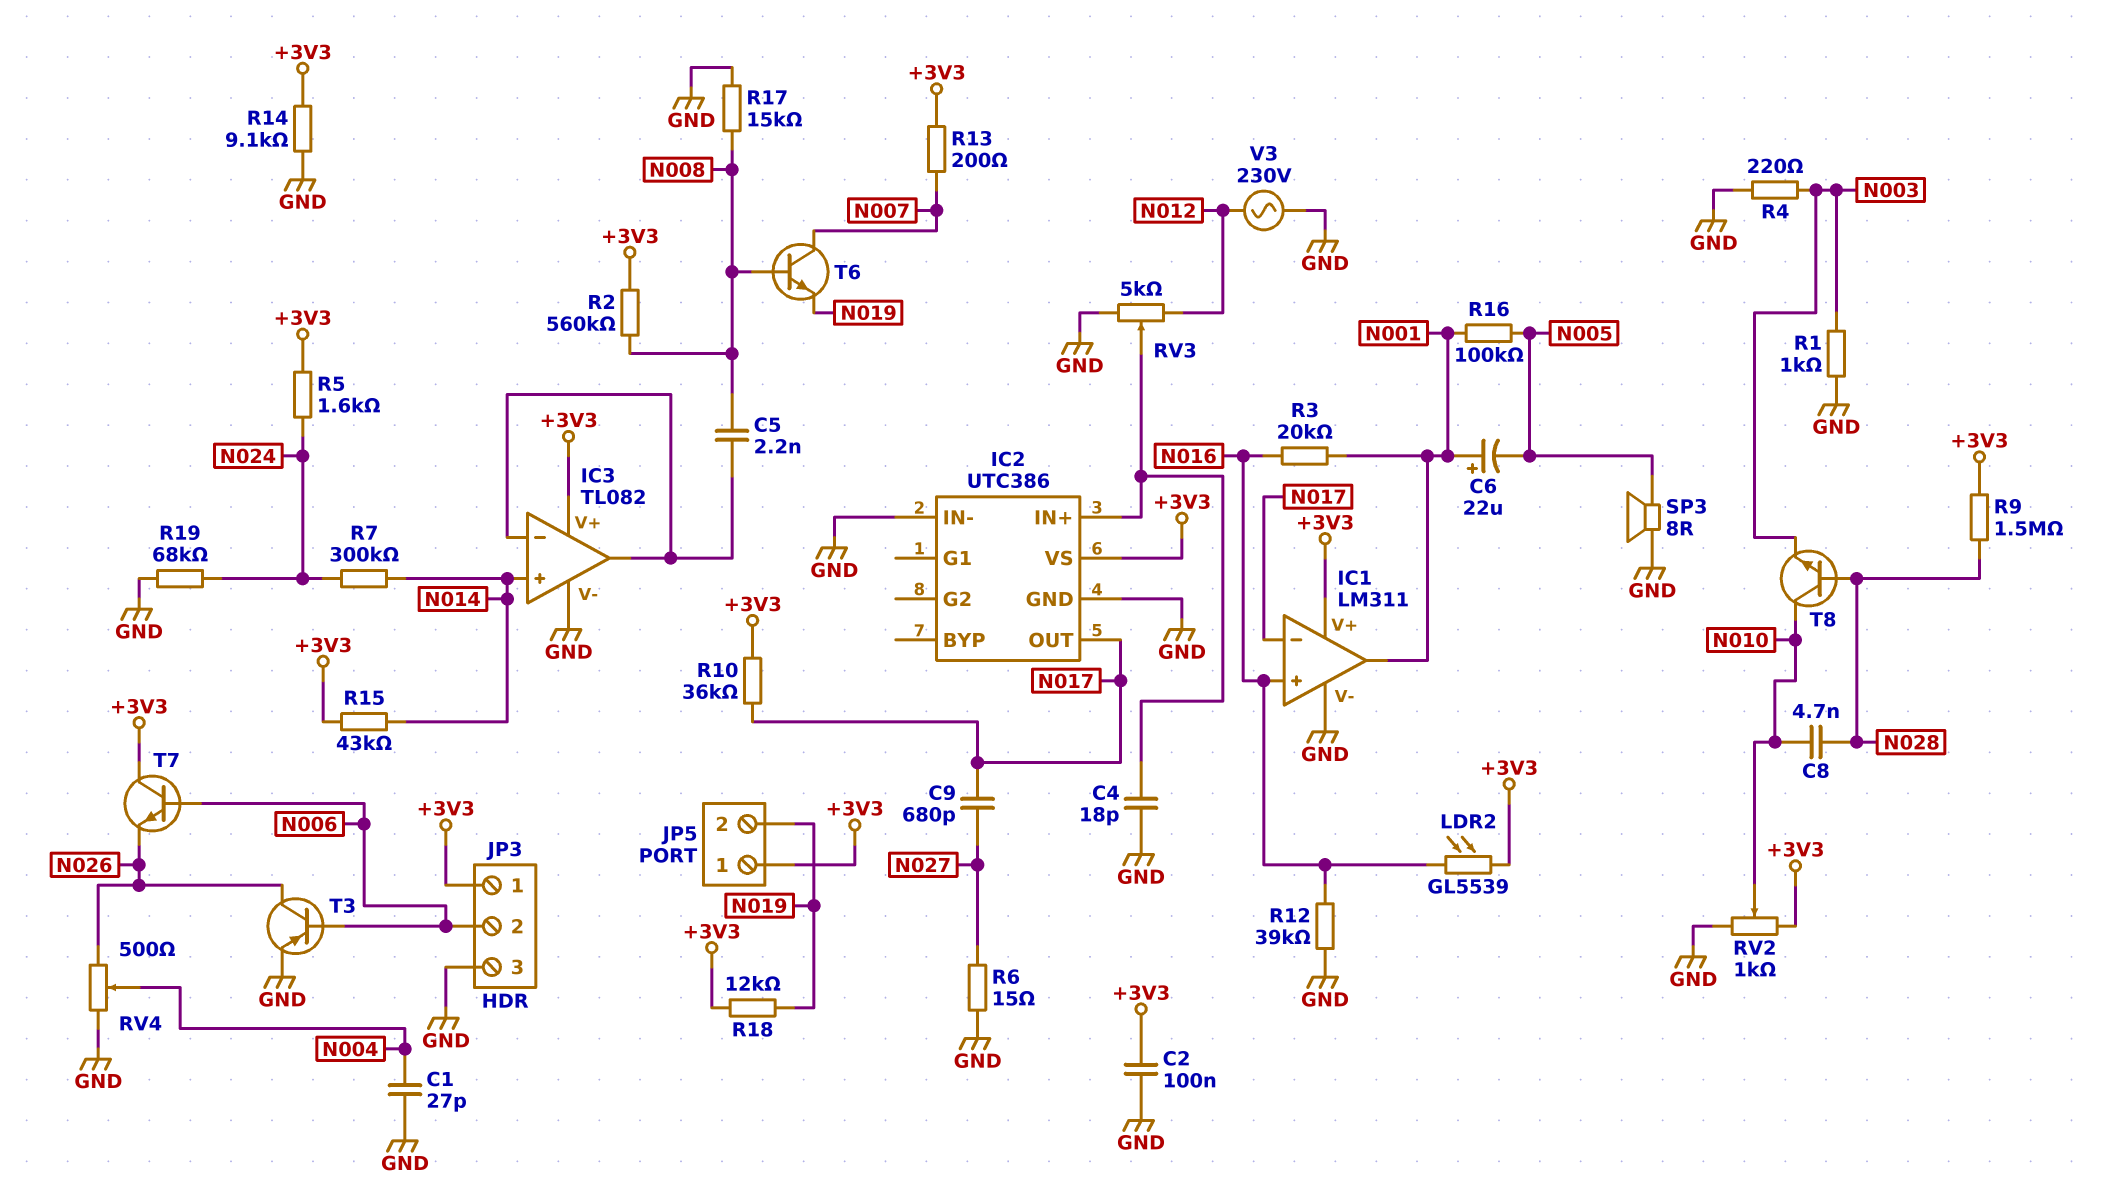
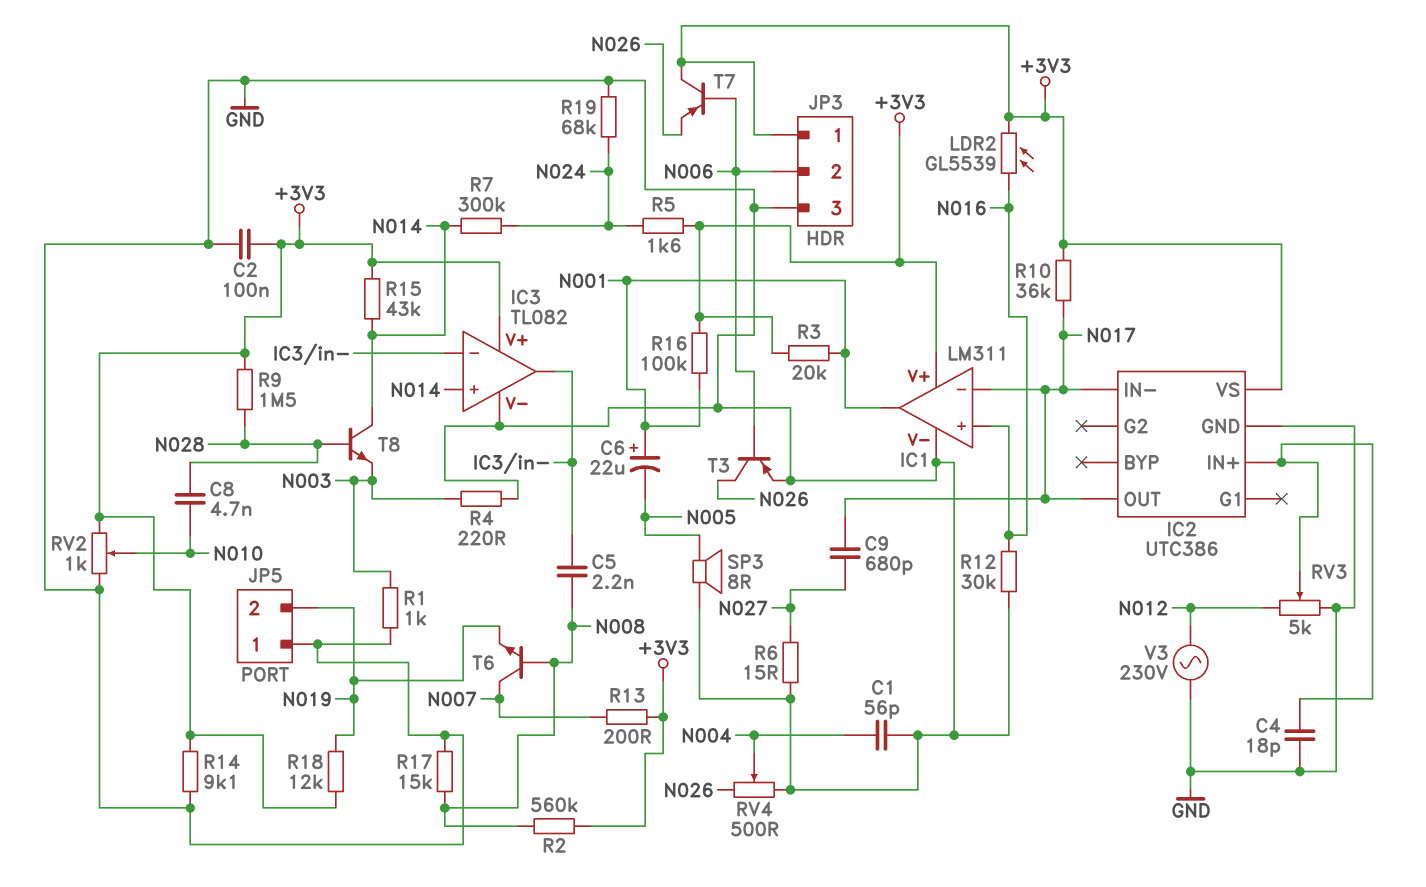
C1: 27pF (GND, N004) -> 56pF (GND, N004)
IC2 pin IN-: GND -> N017
JP5 pin 1: +3V3 -> GND
R3: 20k (N001, N016) -> 20k (+3V3, N001)
R12: 39k (GND, N016) -> 30k (GND, N016)
R16: 100k (N001, N005) -> 100k (+3V3, N001)
T7: NPN (B N006, C +3V3, E N026) -> PNP (B N006, C +3V3, E N026)
T8: NPN (B N028, C N010, E N003) -> NPN (B N028, C N014, E N003)

